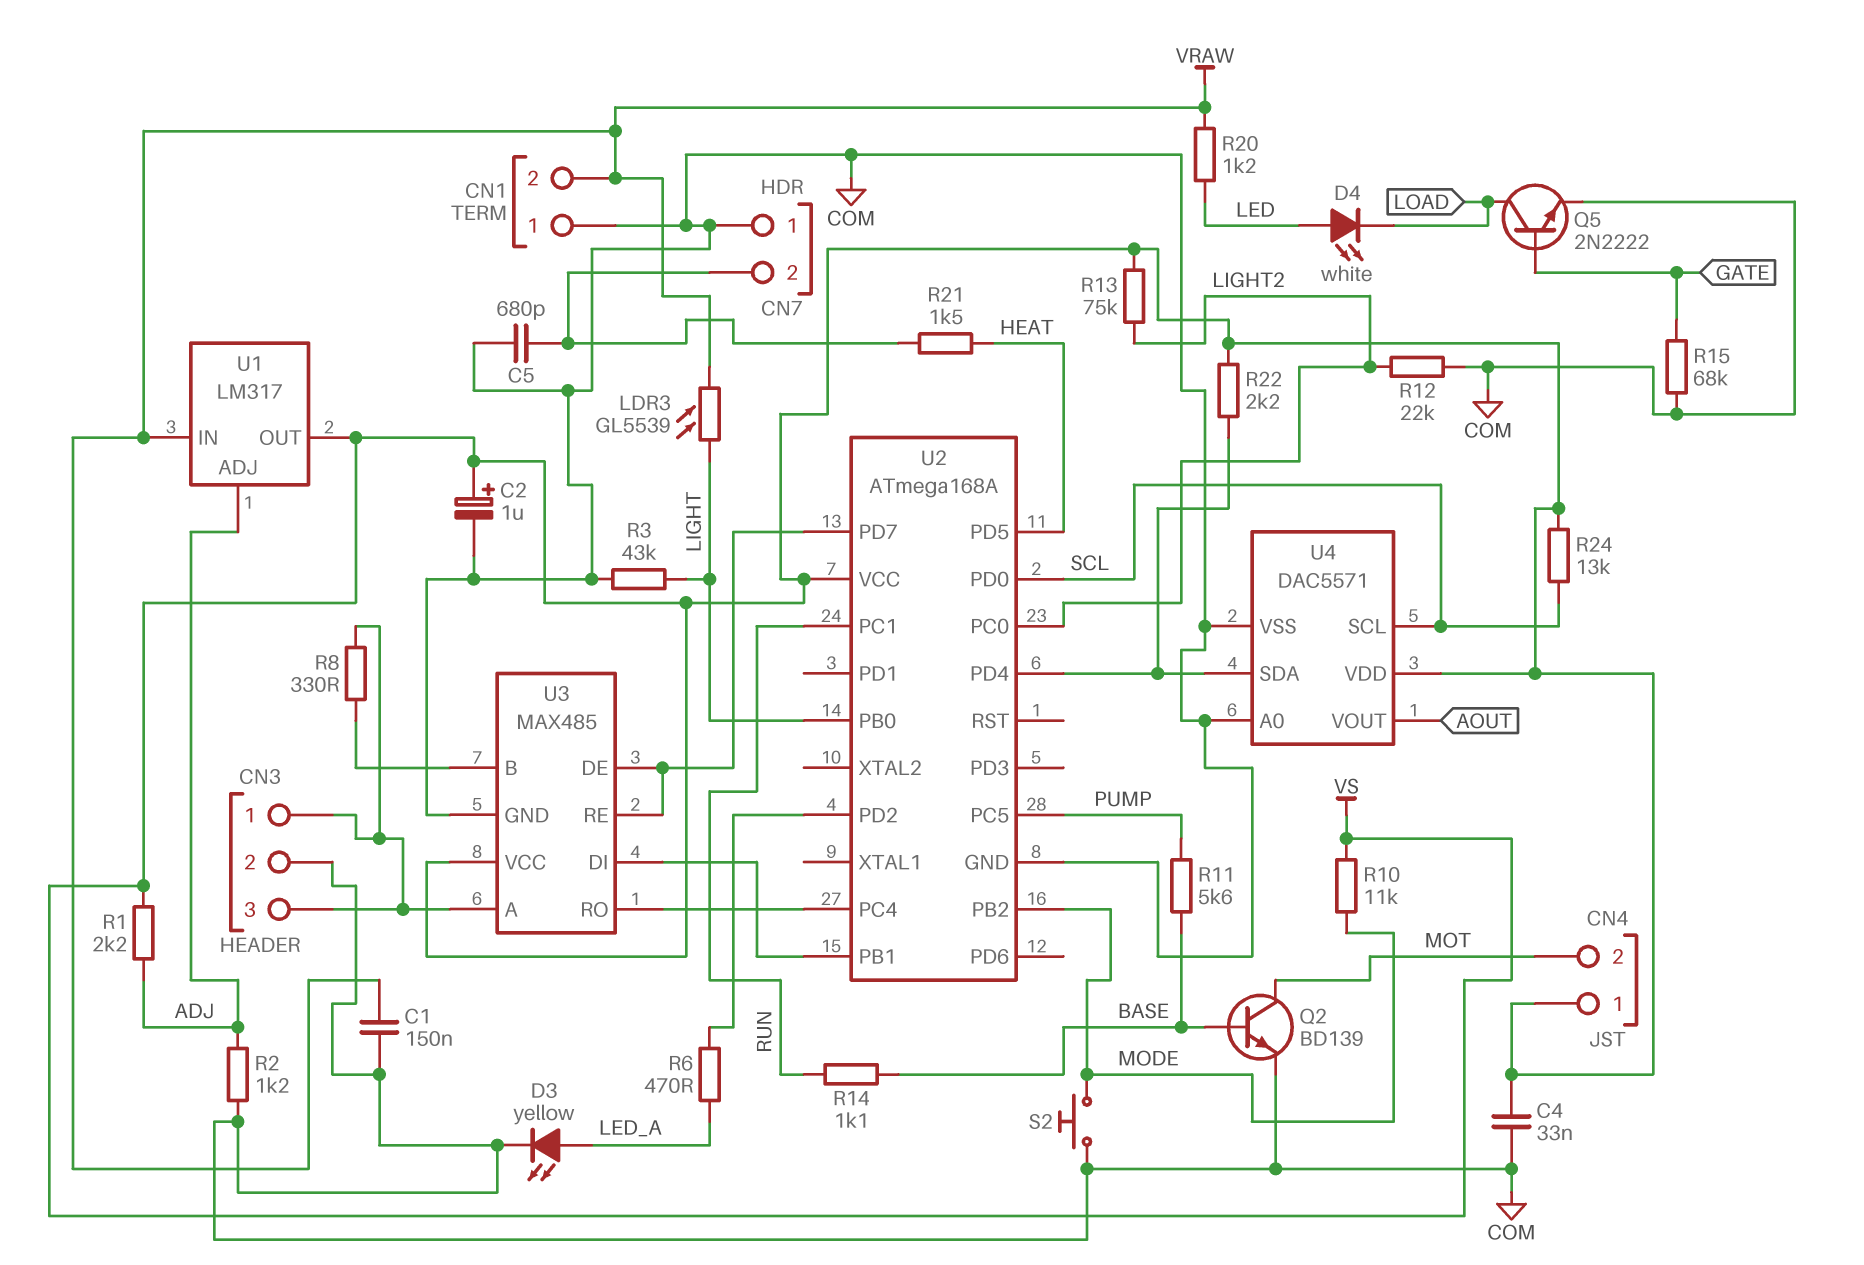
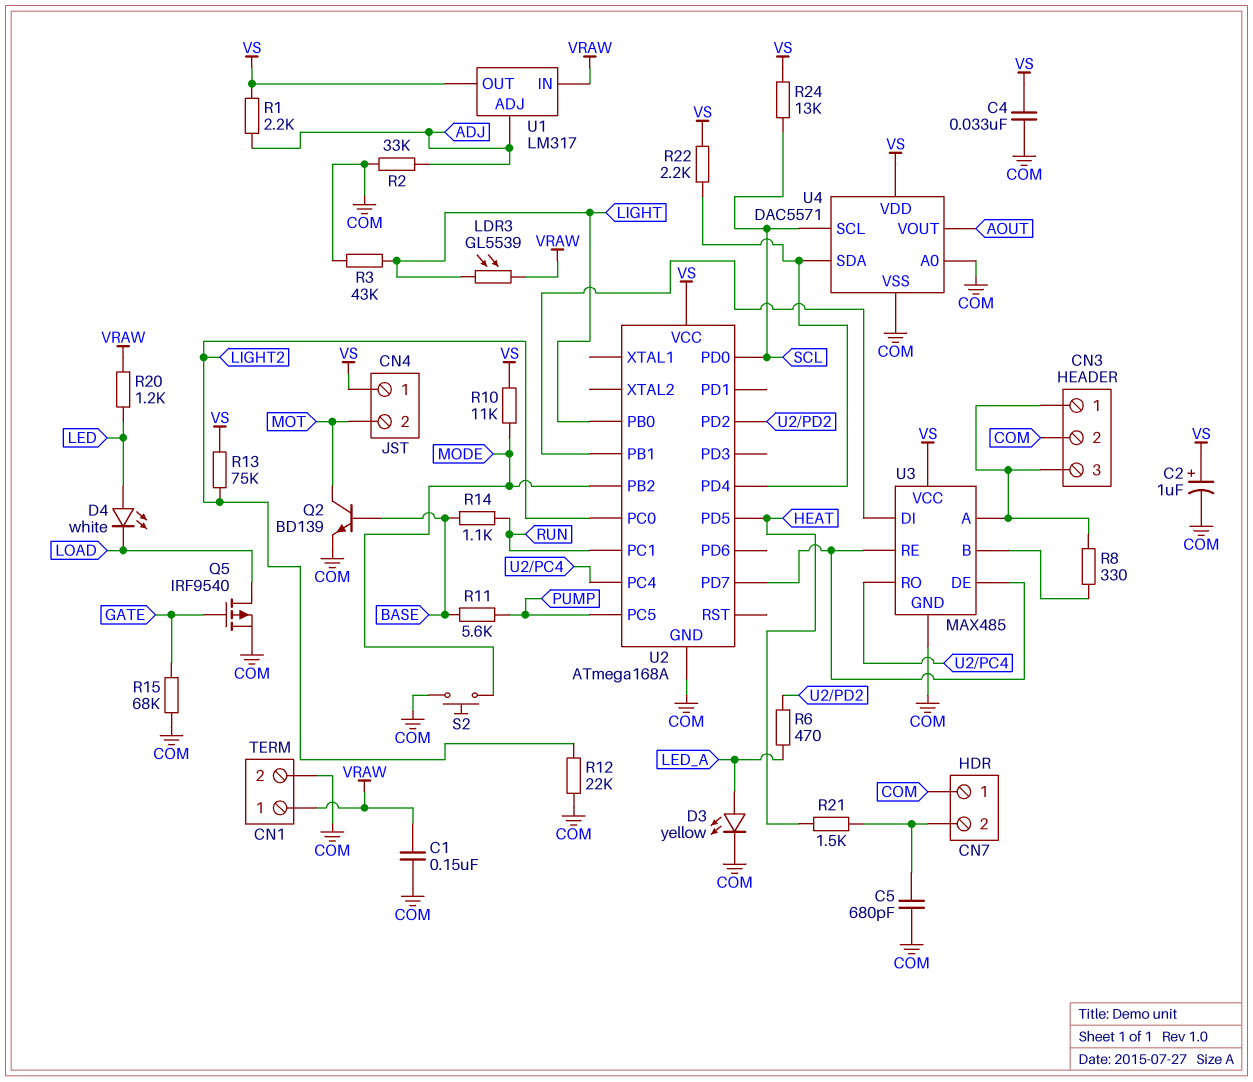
CN1 pin 1: COM -> VRAW
CN1 pin 2: VRAW -> COM
Q5: NPN 2N2222 (B GATE, C LOAD, E COM) -> PMOS IRF9540 (G GATE, D LOAD, S COM)
R2: 1.2k (ADJ, COM) -> 33k (ADJ, COM)

